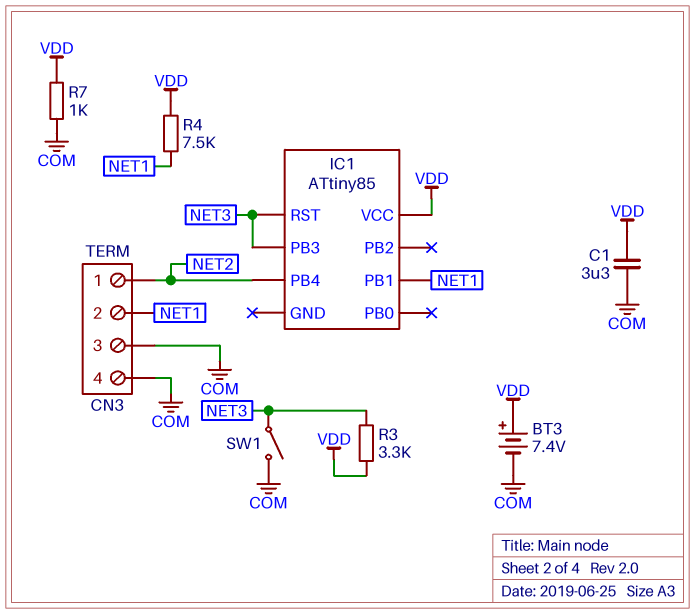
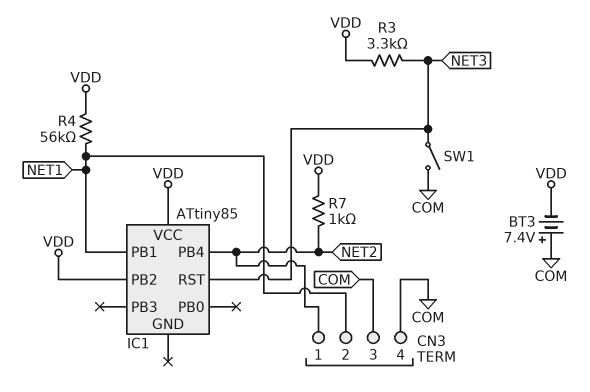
BT3: 7.4V (plus VDD, minus COM) -> 7.4V (plus COM, minus VDD)
C1: 3.3uF (COM, VDD) -> none
IC1 pin PB2: none -> VDD
IC1 pin PB3: NET3 -> none
R4: 7.5k (NET1, VDD) -> 56k (NET1, VDD)
R7: 1k (COM, VDD) -> 1k (NET2, VDD)

